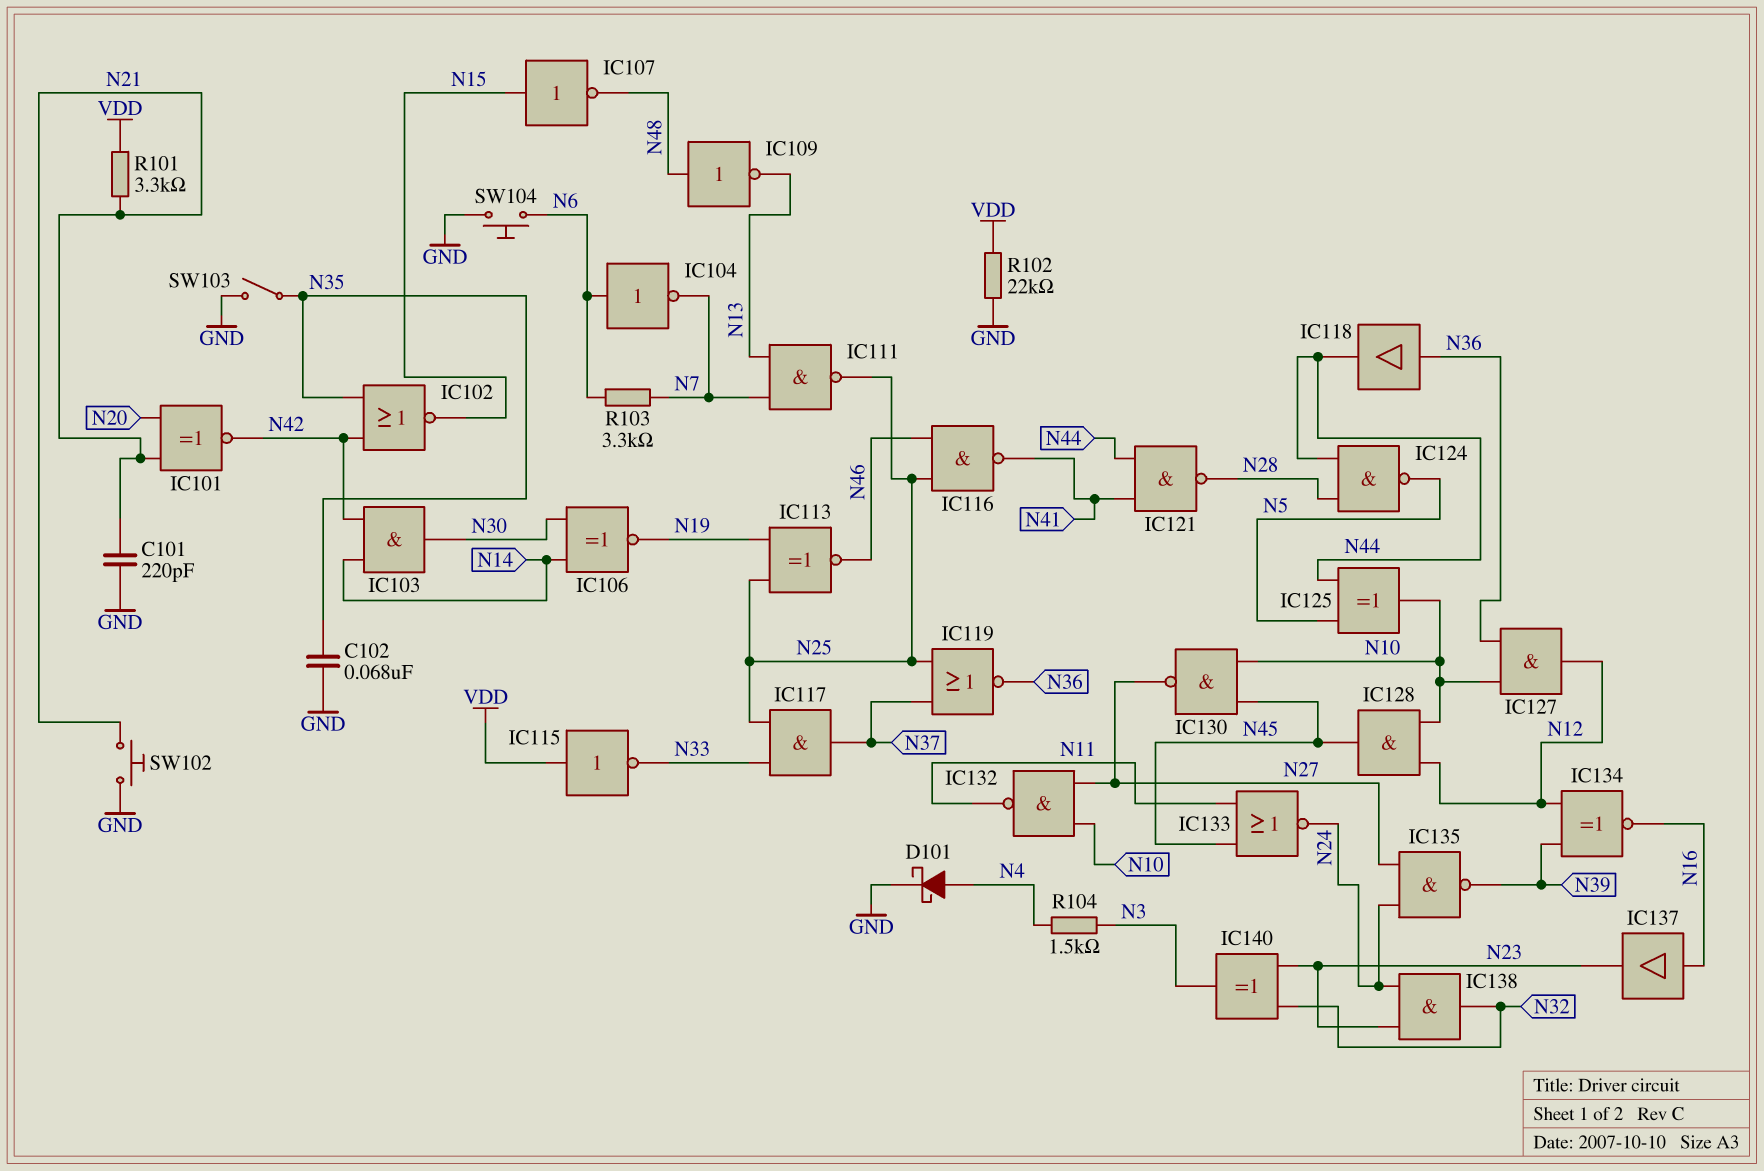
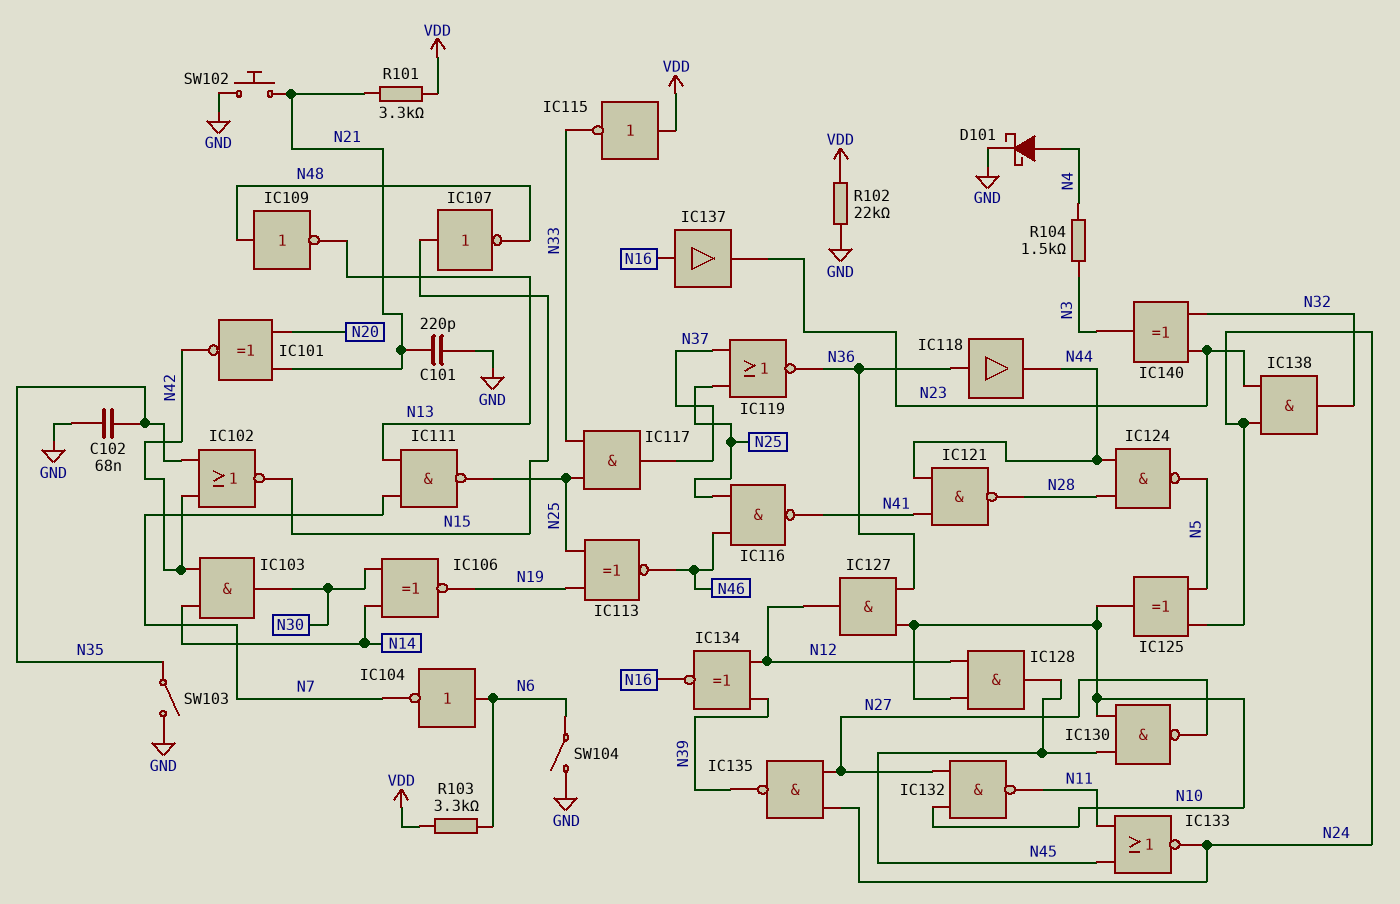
IC125: XOR (in N5, in N44, out N10) -> XOR (in N5, in N24, out N10)
R103: 3.3k (N6, N7) -> 3.3k (N6, VDD)
SW104: button (GND, N6) -> switch (GND, N6)

